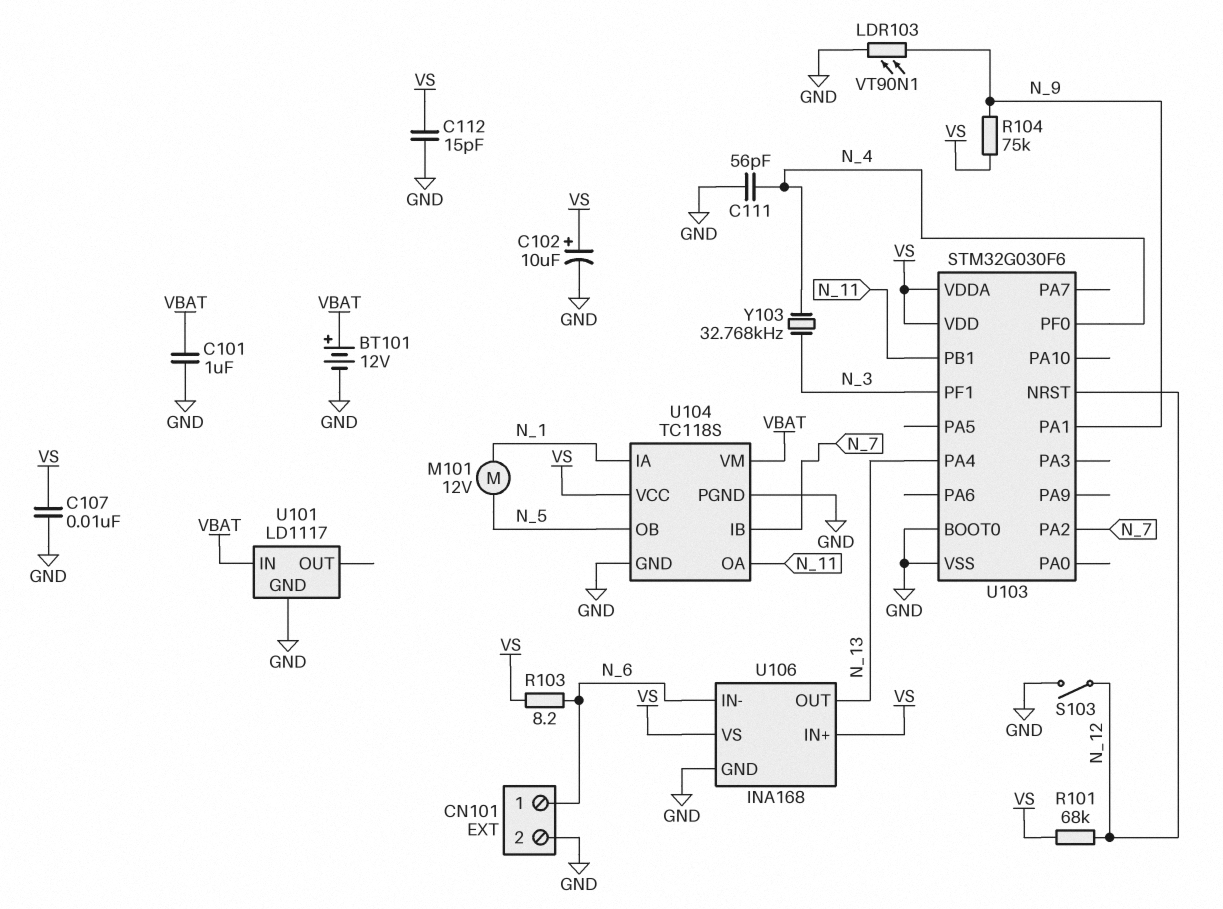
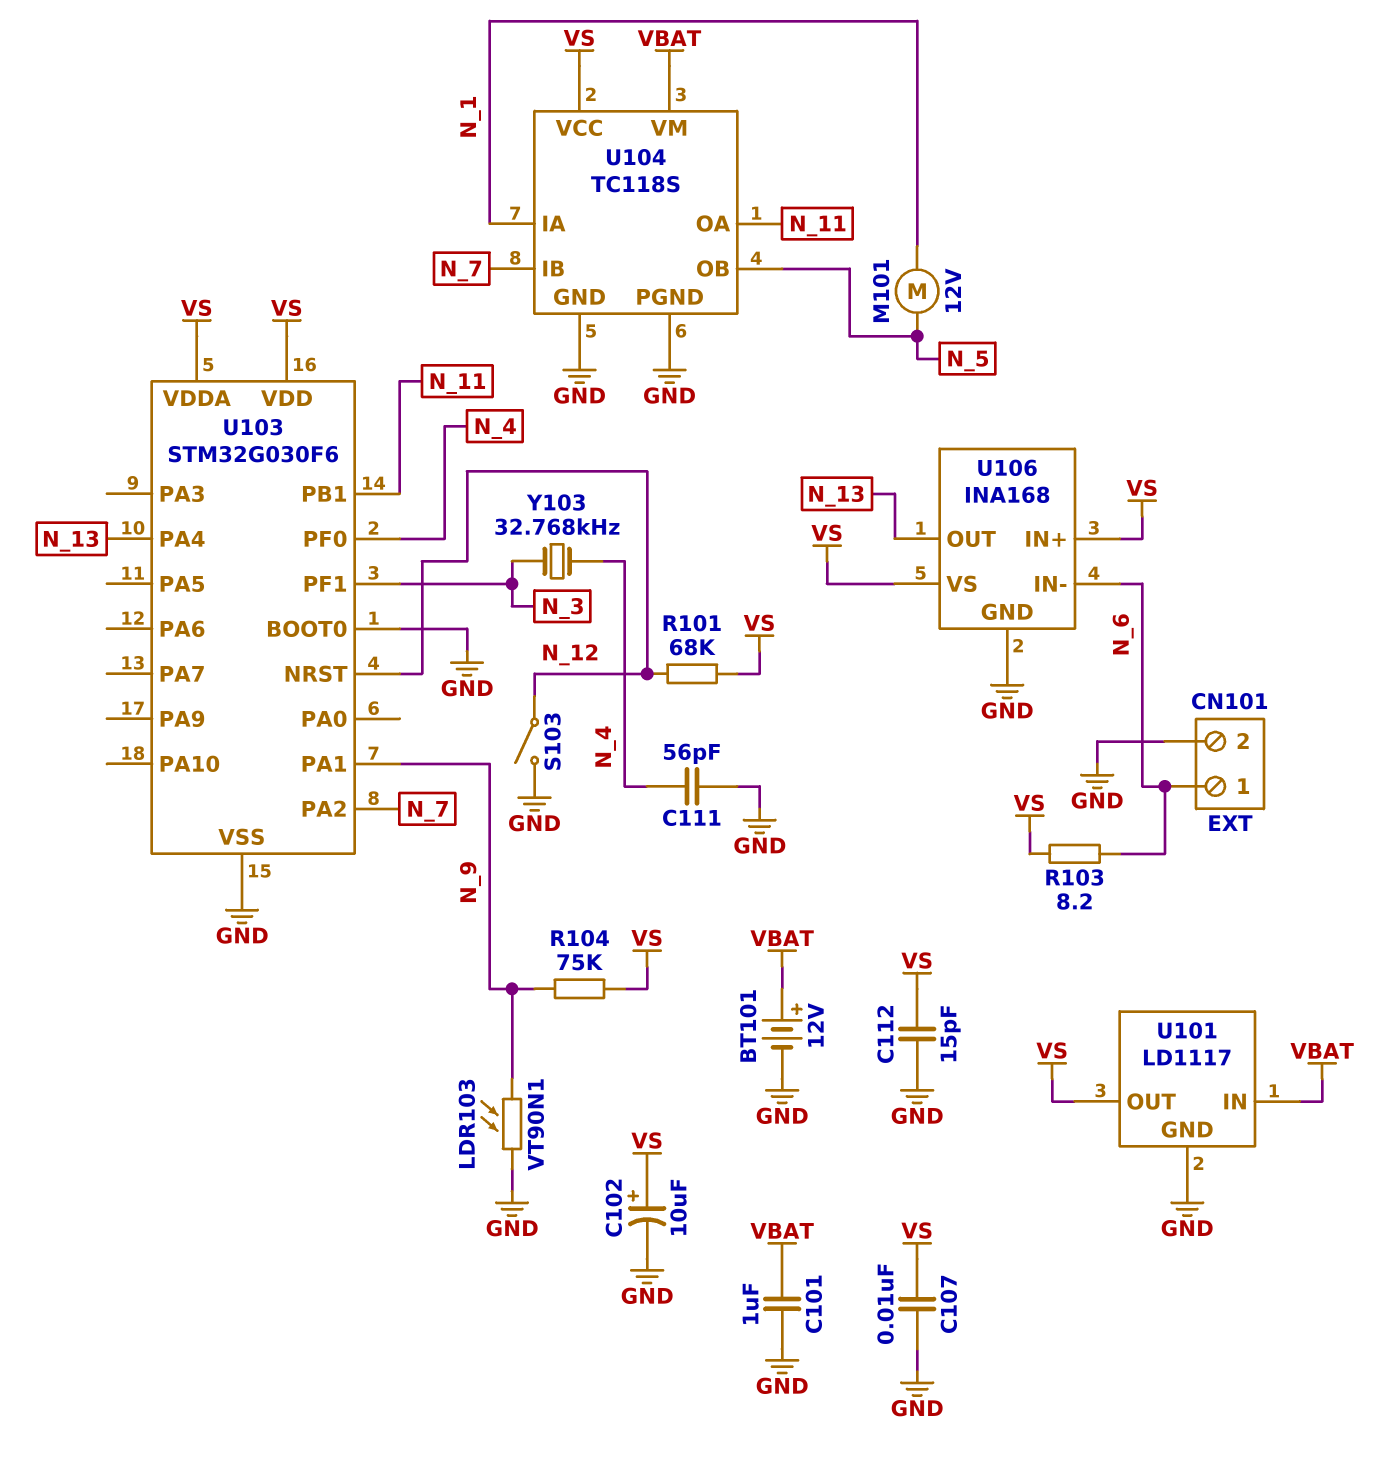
U101 pin OUT: none -> VS

